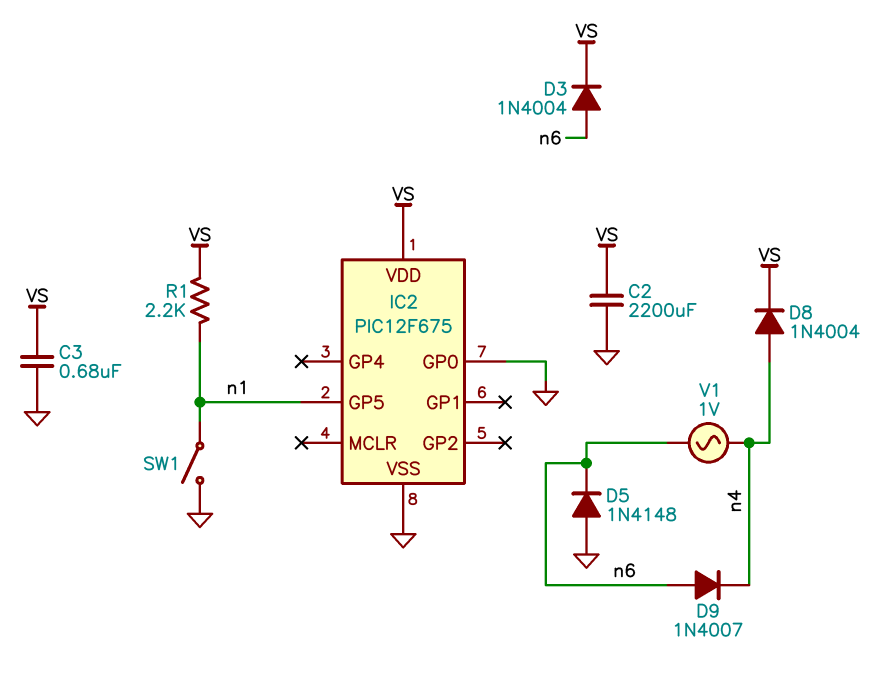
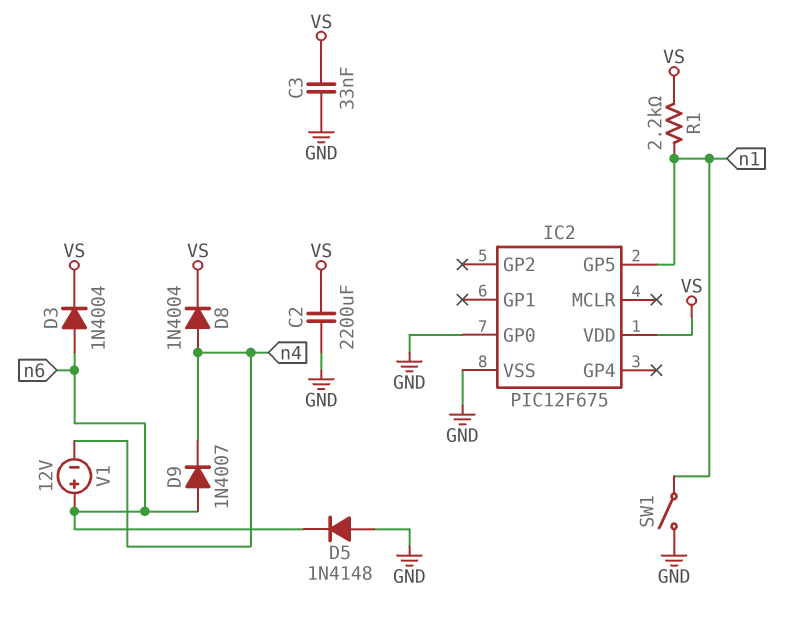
C3: 680nF (GND, VS) -> 33nF (GND, VS)
V1: AC 1V (n4, n6) -> 12V (plus n6, minus n4)

